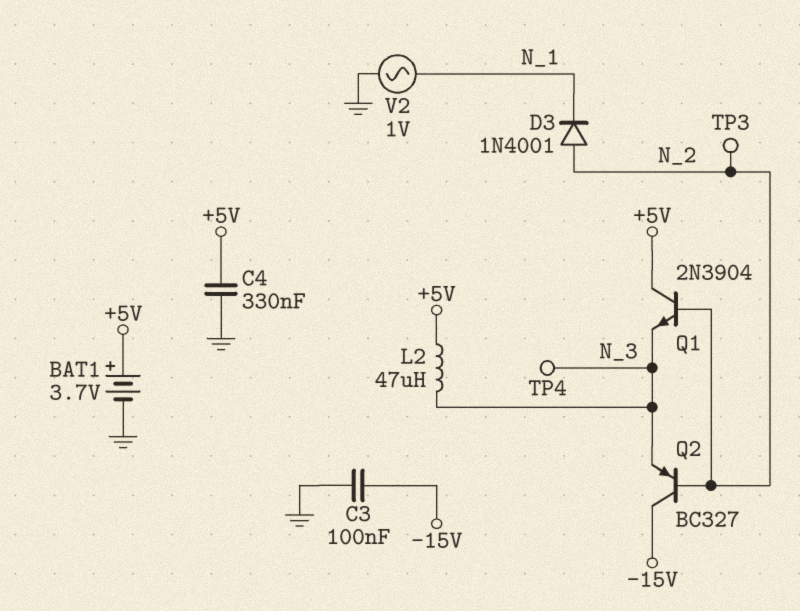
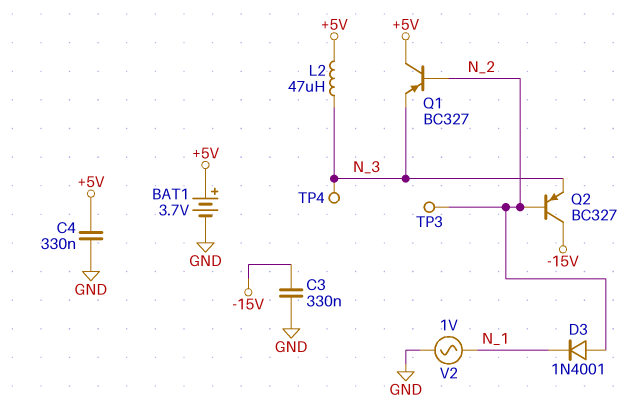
C3: 100nF (-15V, GND) -> 330nF (-15V, GND)
Q1: NPN 2N3904 (B N_2, C +5V, E N_3) -> PNP BC327 (B N_2, C +5V, E N_3)

